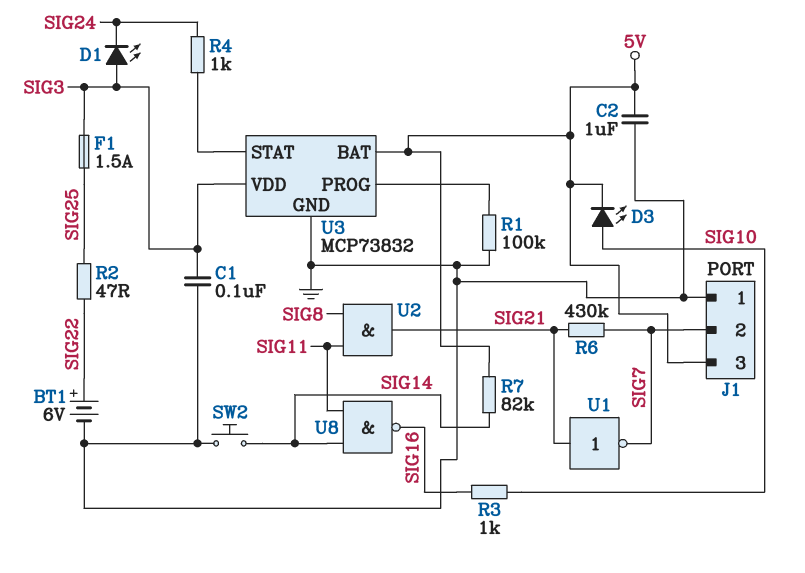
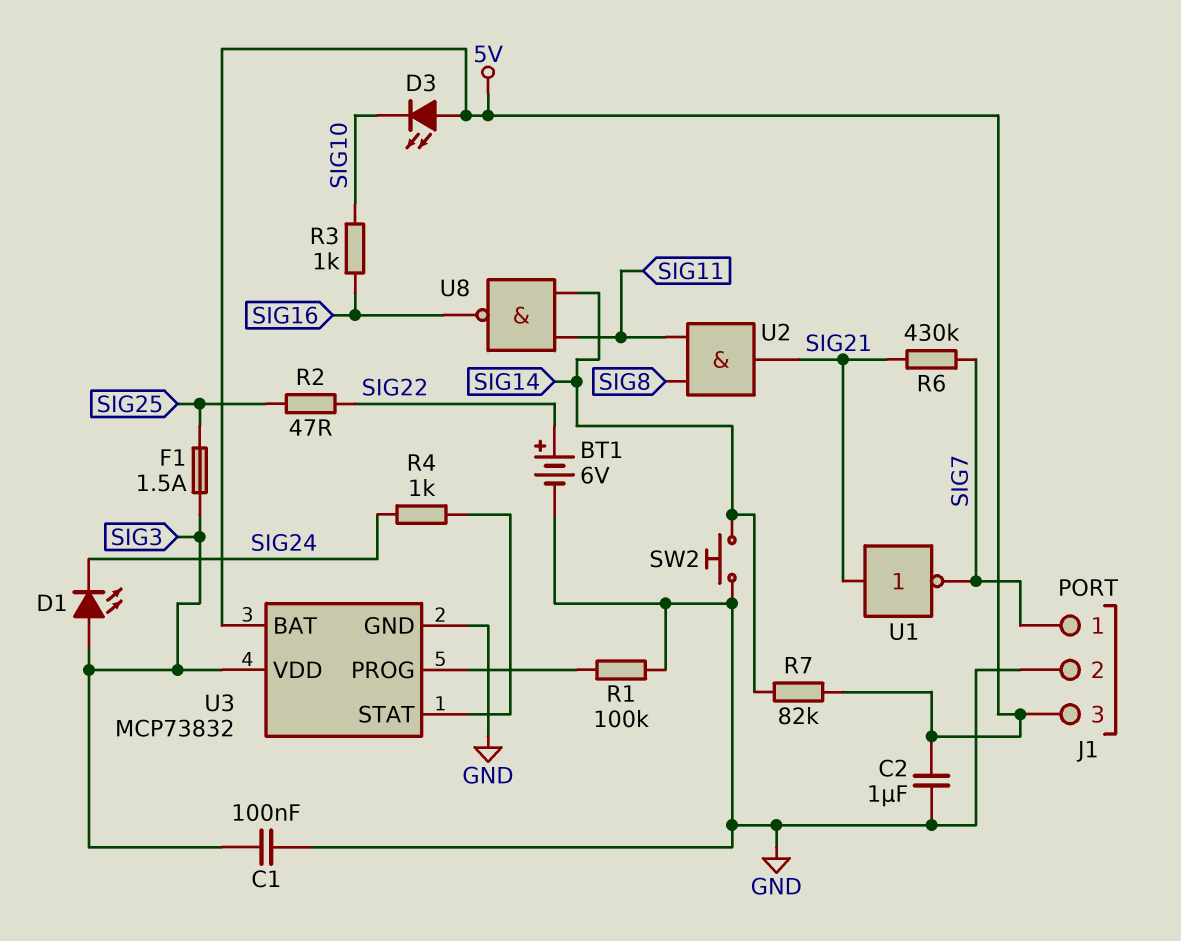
D3: LED (A SIG10, K 5V) -> LED (A 5V, K SIG10)
J1 pin 1: GND -> SIG7
J1 pin 2: SIG7 -> GND

